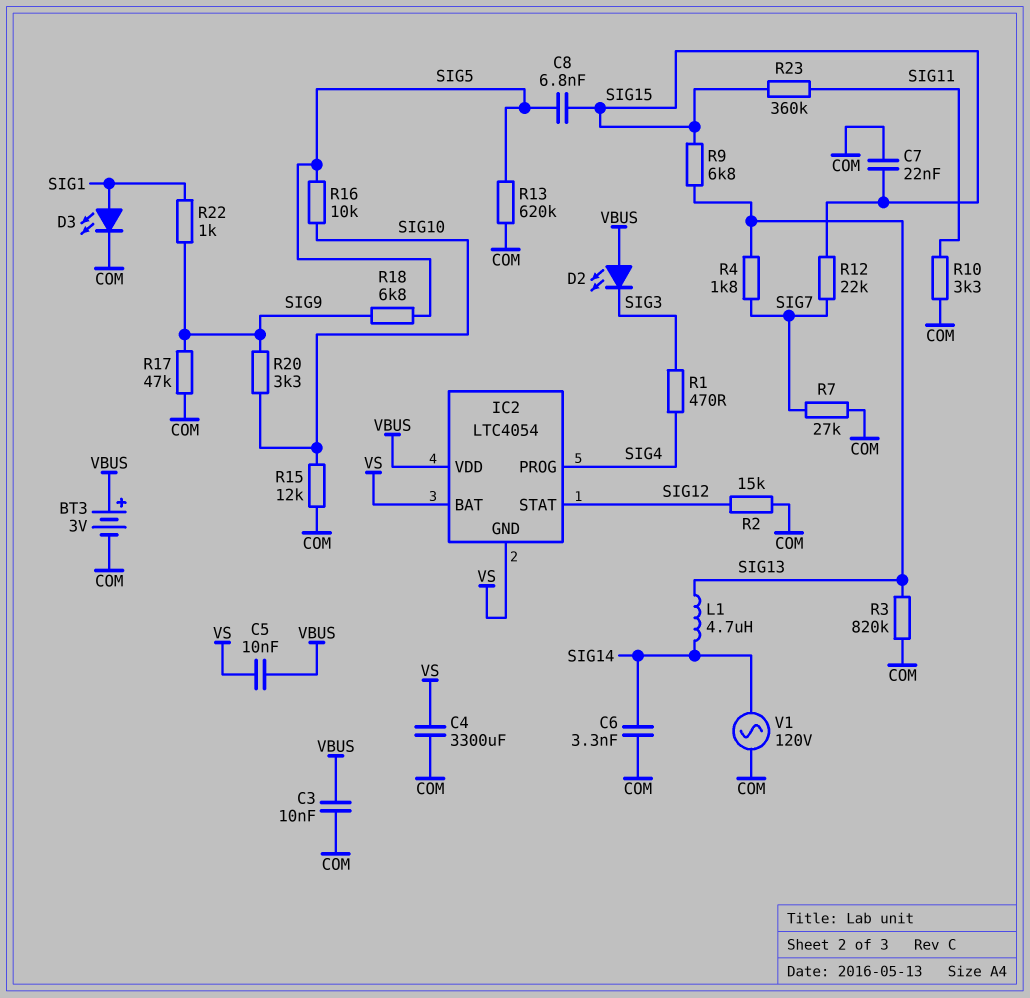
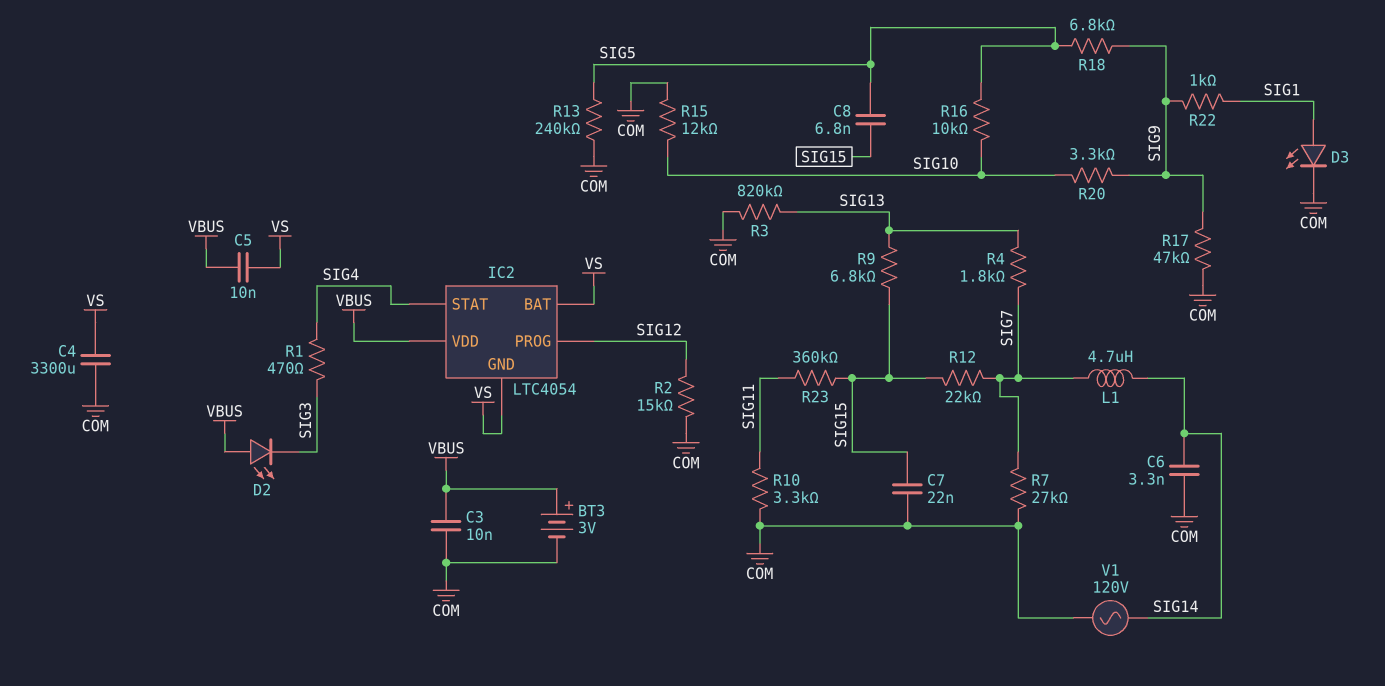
IC2 pin PROG: SIG4 -> SIG12
IC2 pin STAT: SIG12 -> SIG4
L1: 4.7uH (SIG13, SIG14) -> 4.7uH (SIG7, SIG14)
R13: 620k (COM, SIG5) -> 240k (COM, SIG5)

